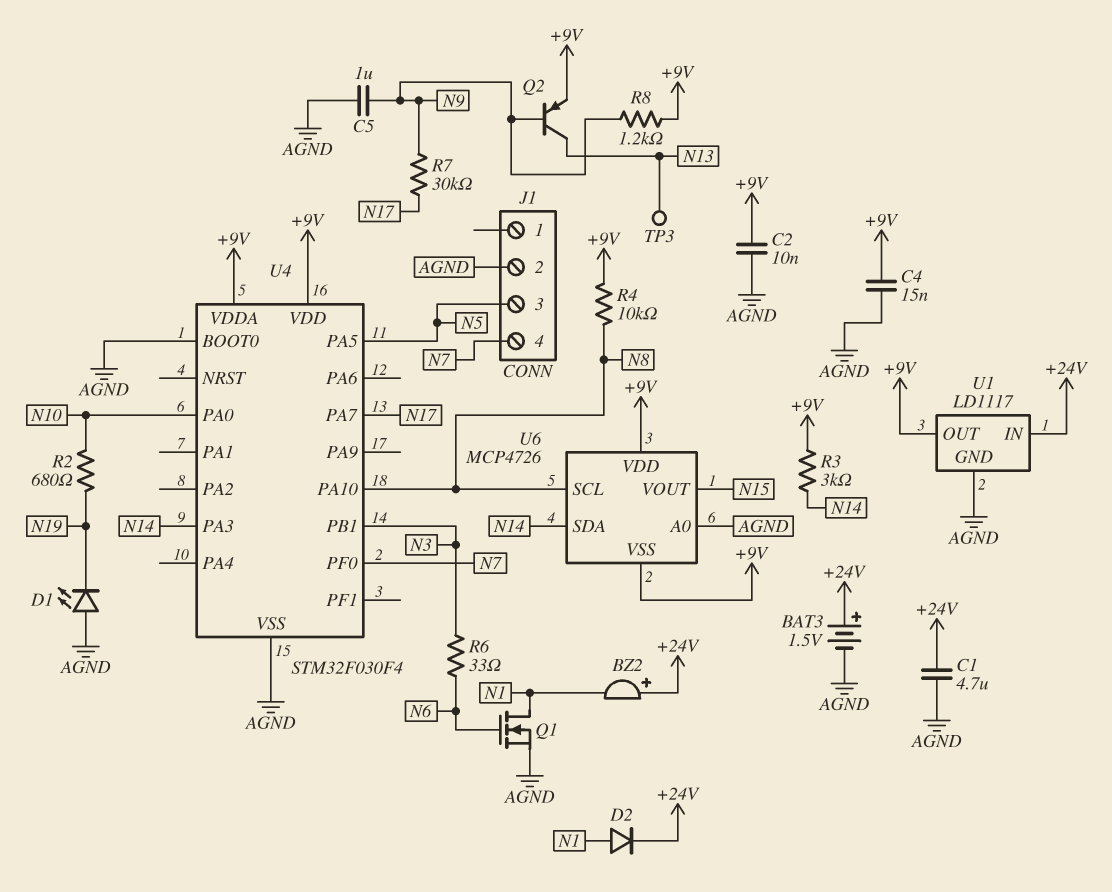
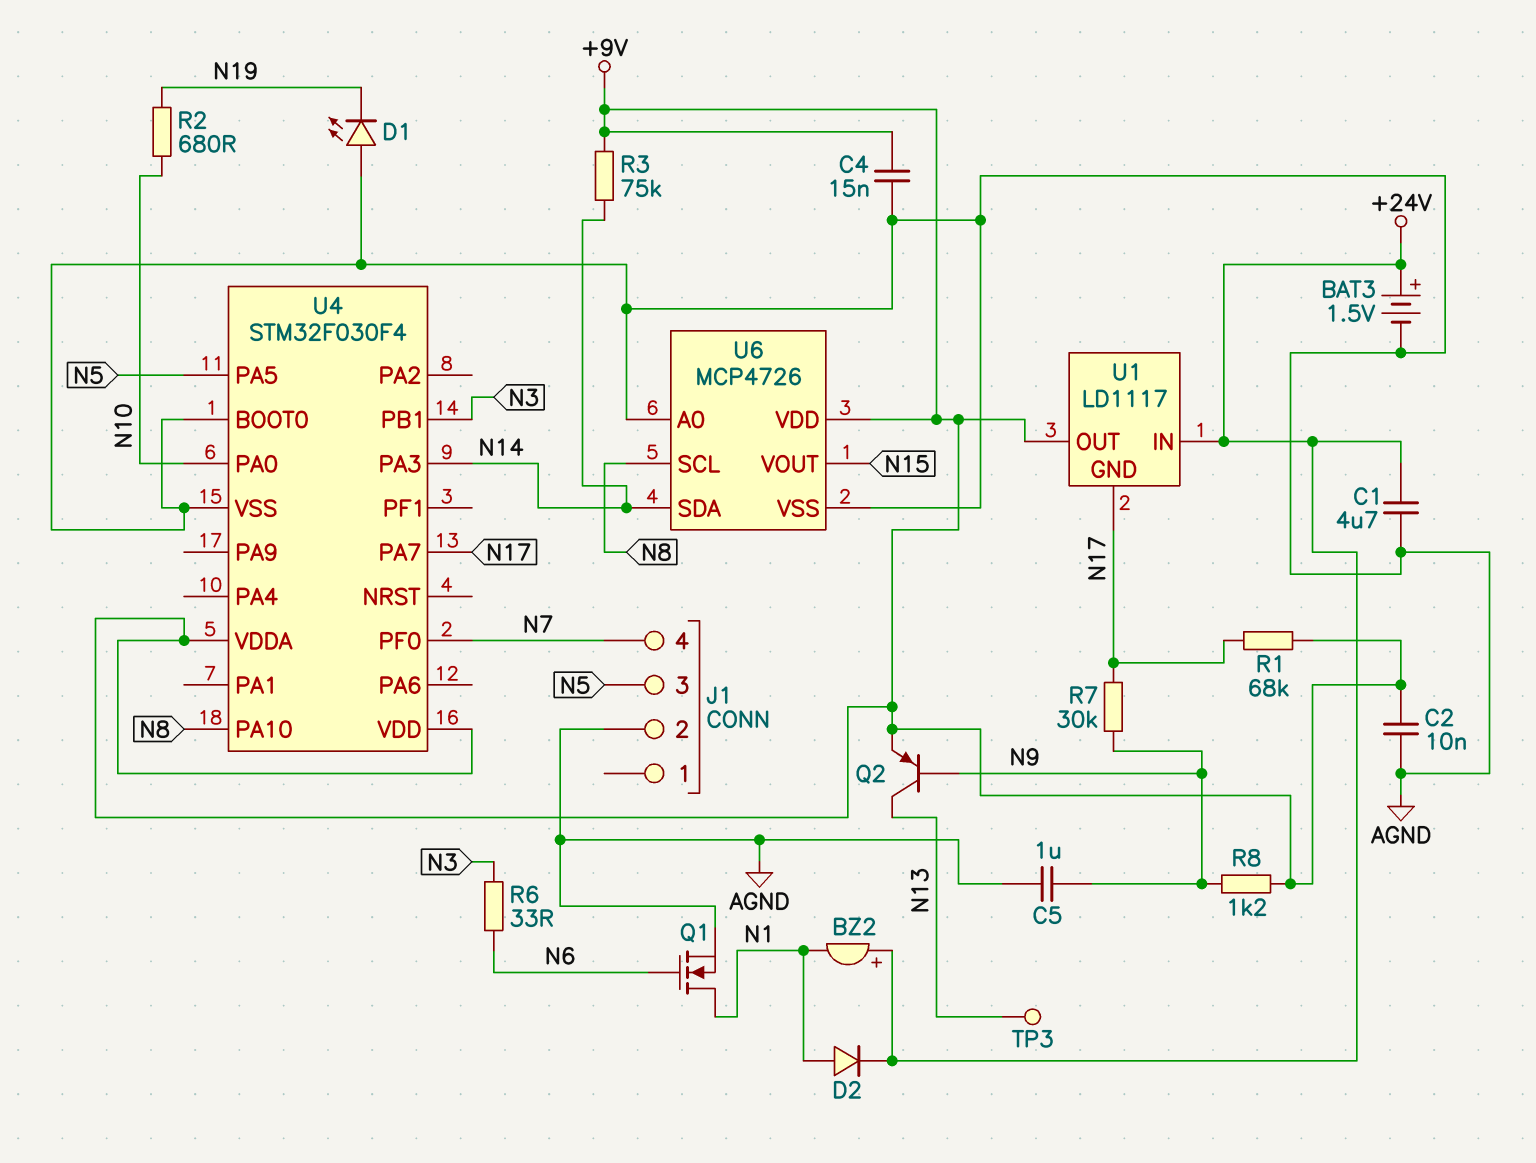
R1: none -> 68k (+9V, N17)
R3: 3k (+9V, N14) -> 75k (+9V, N14)
R4: 10k (+9V, N8) -> none
U1 pin GND: AGND -> N17
U6 pin VSS: +9V -> AGND

